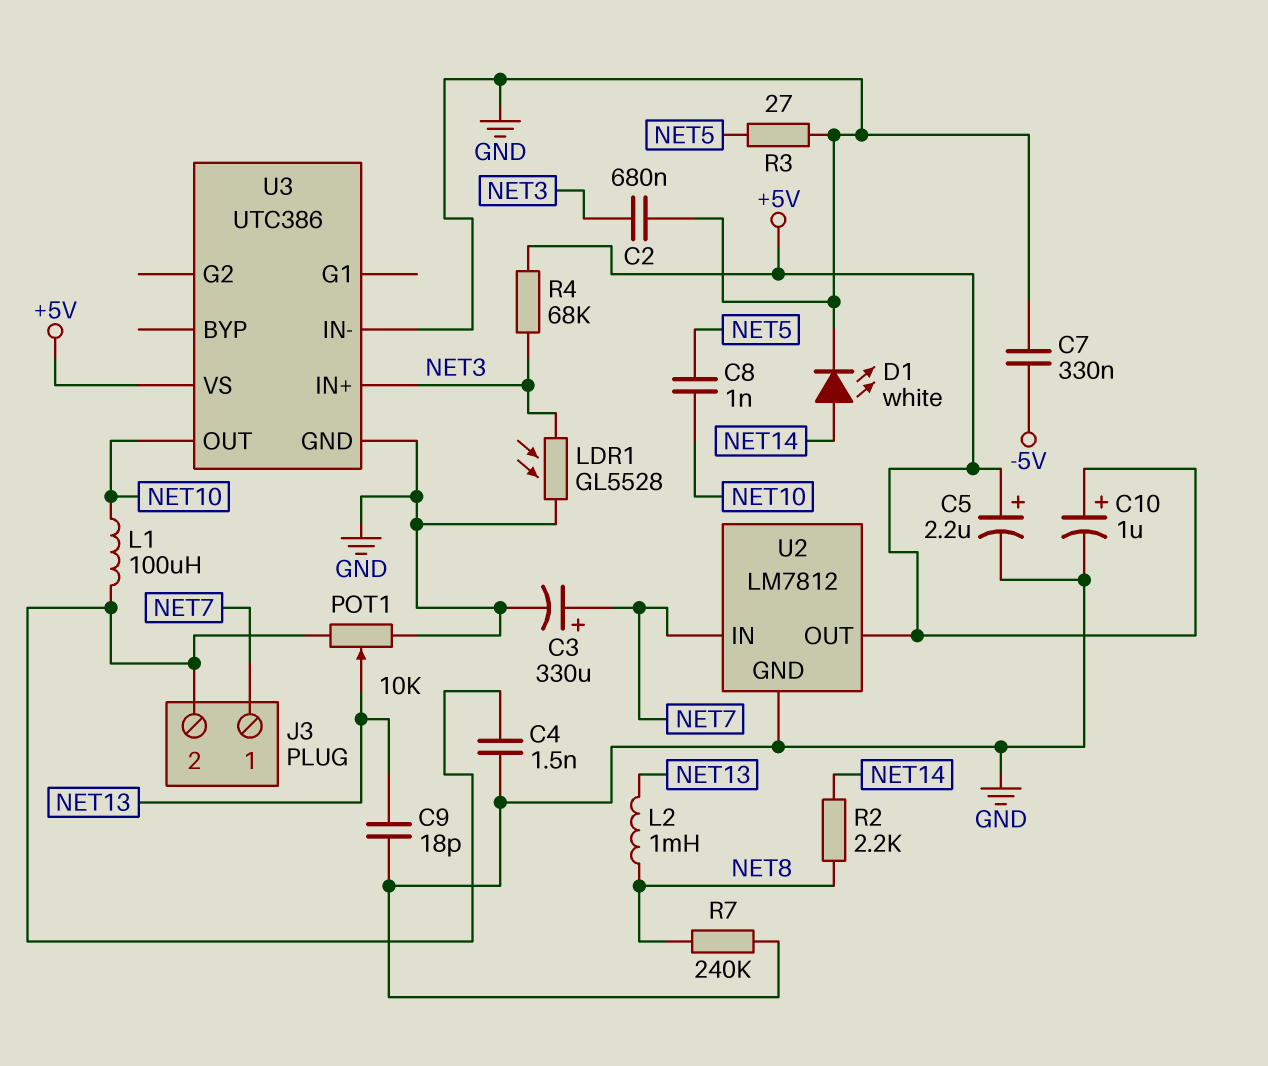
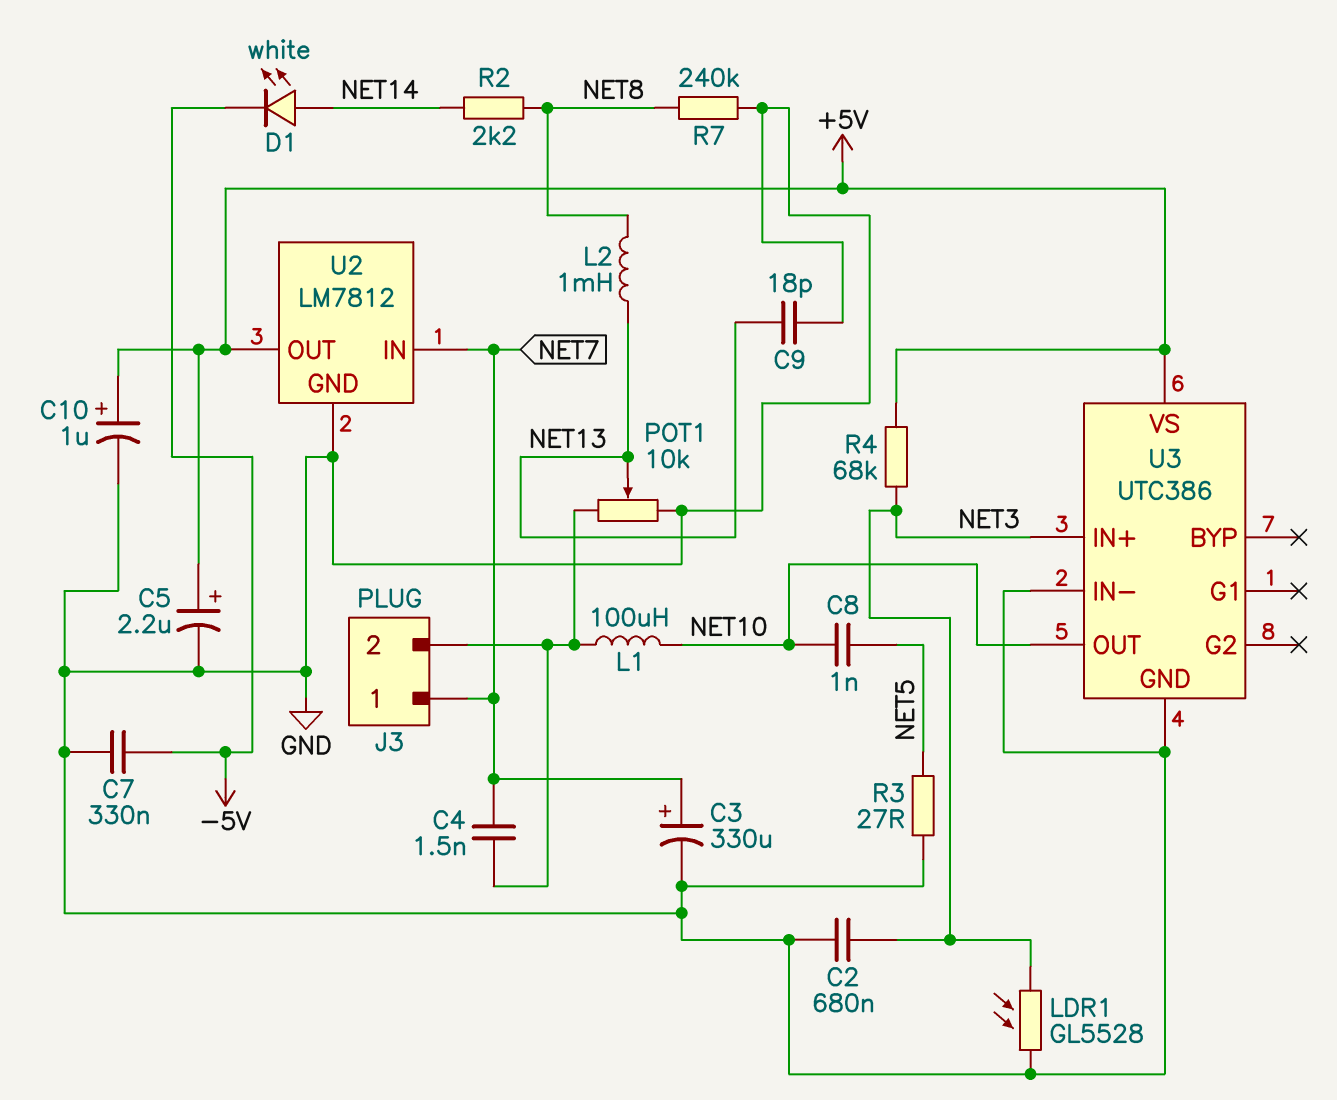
C4: 1.5nF (GND, J3/2) -> 1.5nF (J3/2, NET7)
D1: LED white (A NET14, K GND) -> LED white (A NET14, K -5V)

